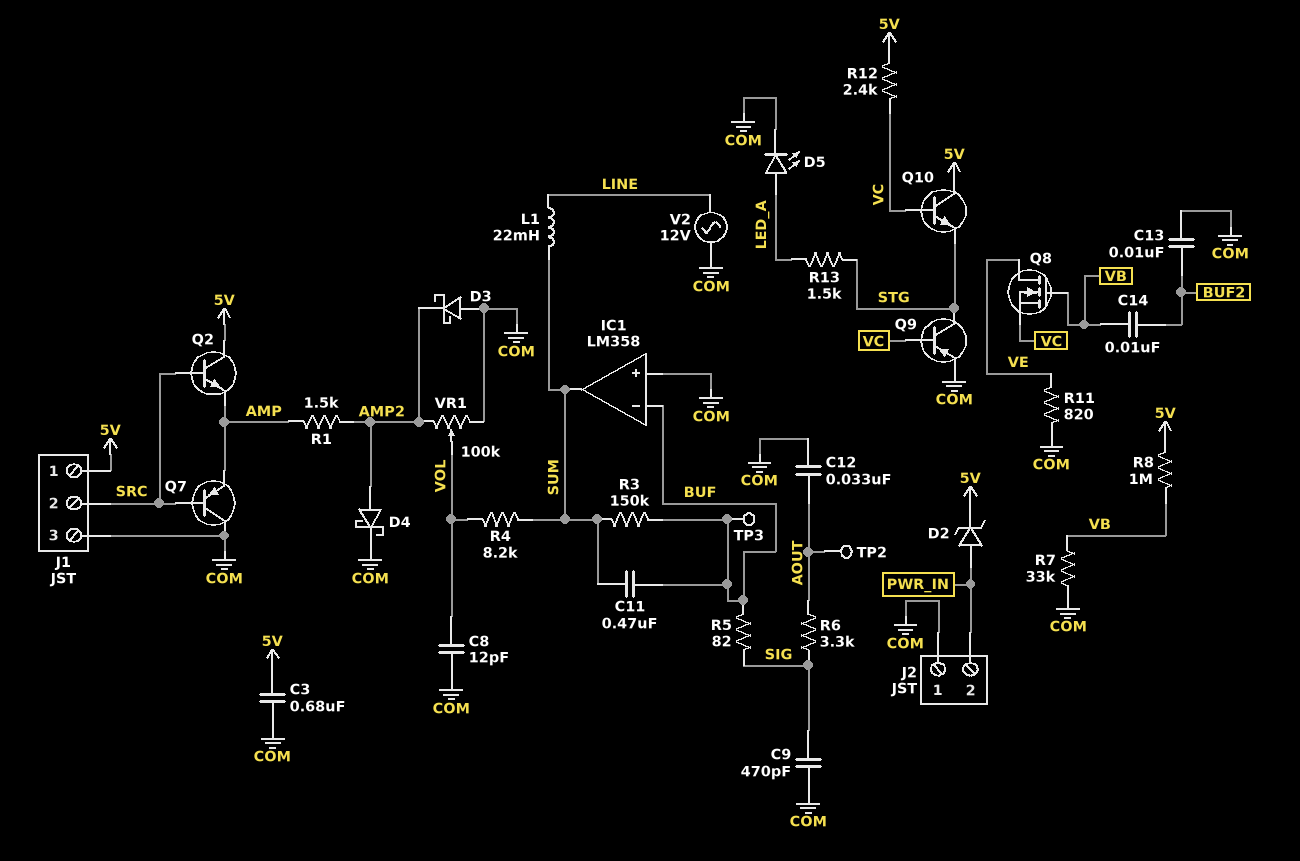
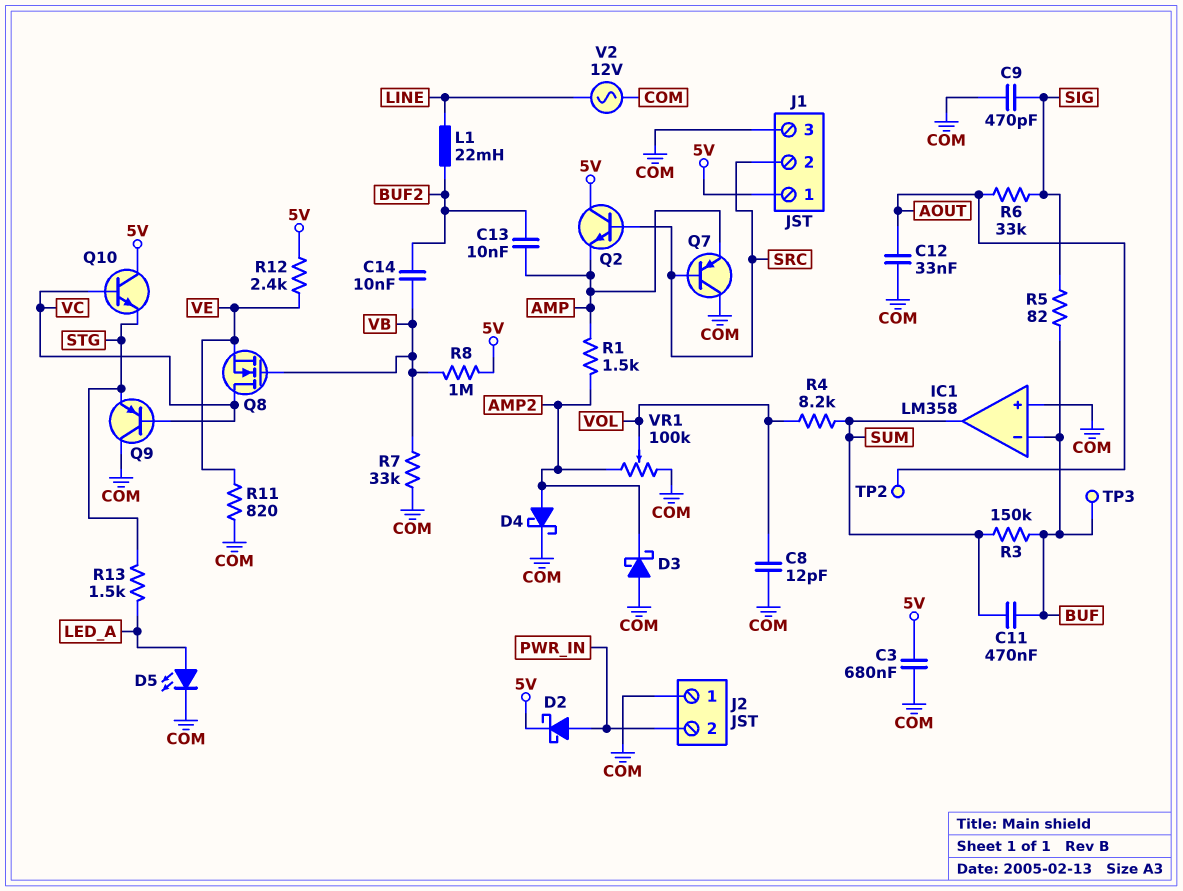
C13: 10nF (BUF2, COM) -> 10nF (AMP, BUF2)
D2: zener (A PWR_IN, K 5V) -> schottky (A PWR_IN, K 5V)
L1: 22mH (LINE, SUM) -> 22mH (BUF2, LINE)
Q8: NMOS (G VB, D VE, S VC) -> NMOS (G VB, D VC, S VE)
Q9: PNP (B VC, C STG, E COM) -> PNP (B VC, C COM, E STG)
R6: 3.3k (AOUT, SIG) -> 33k (AOUT, SIG)
R12: 2.4k (5V, VC) -> 2.4k (5V, VE)

